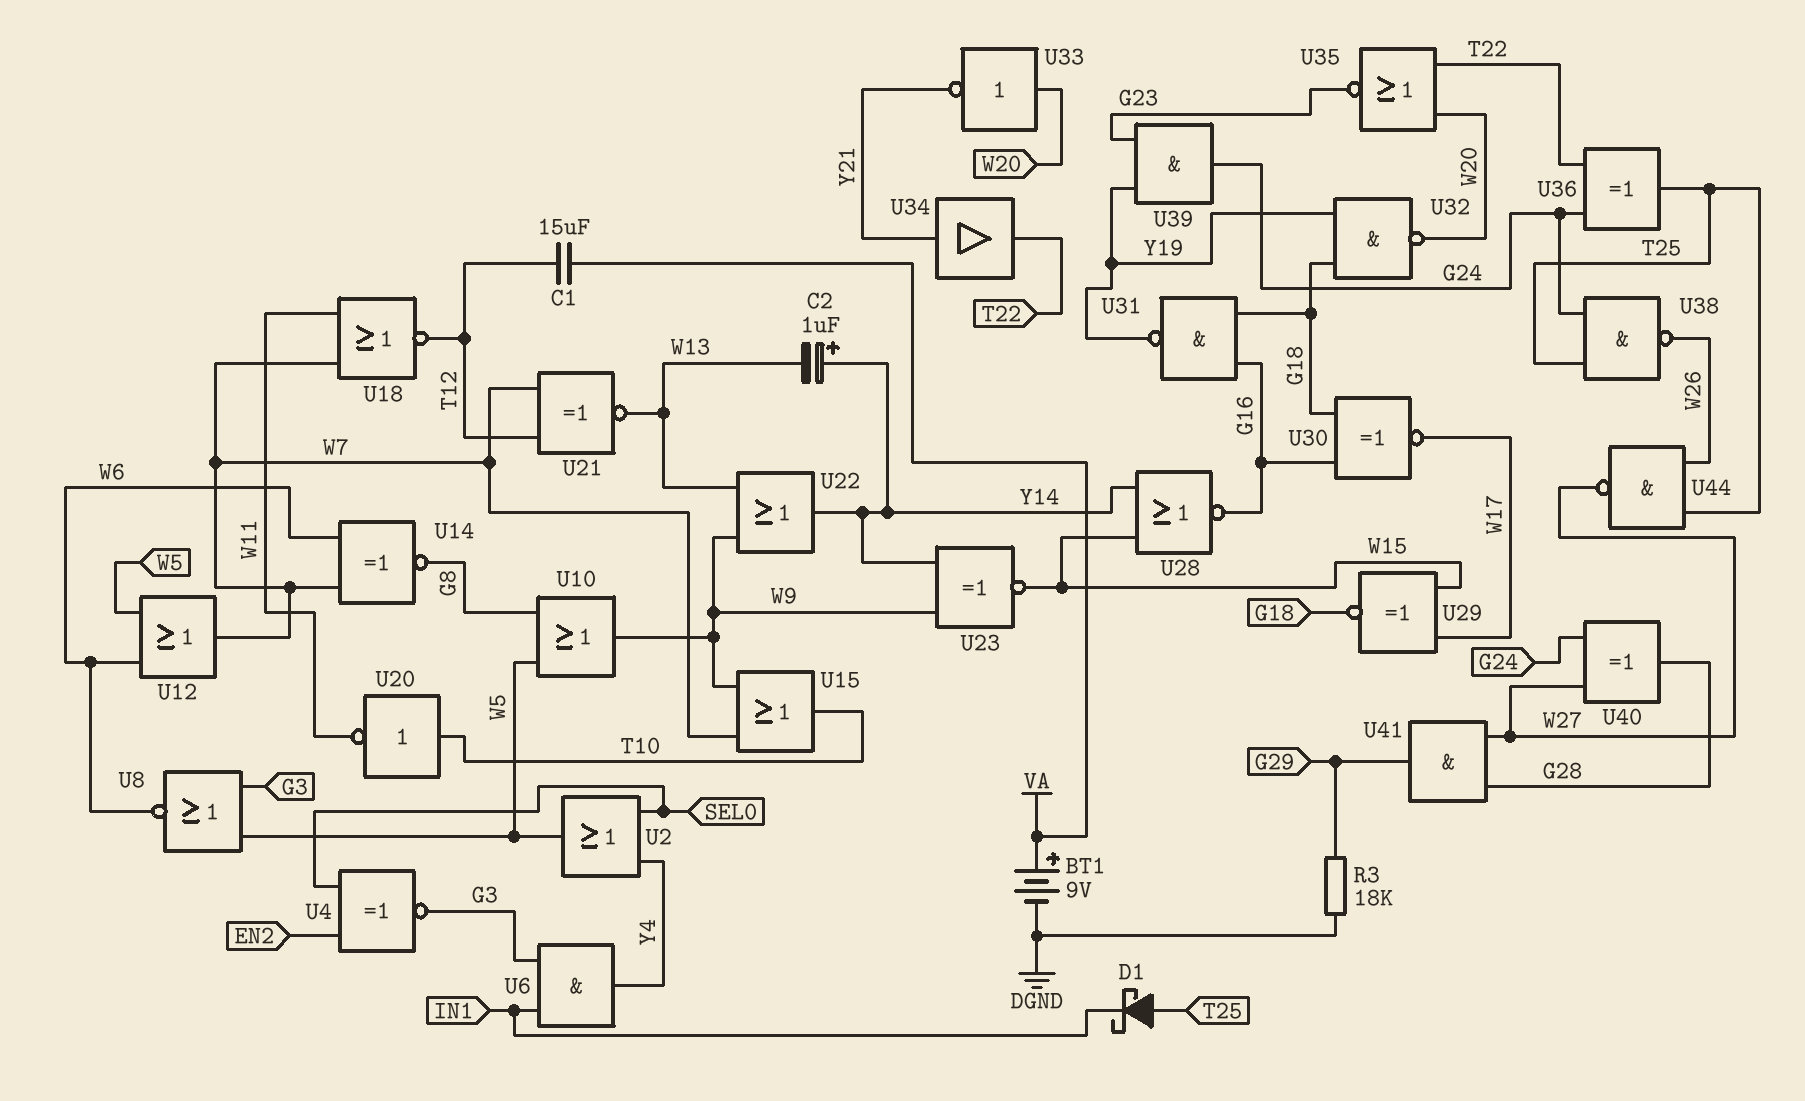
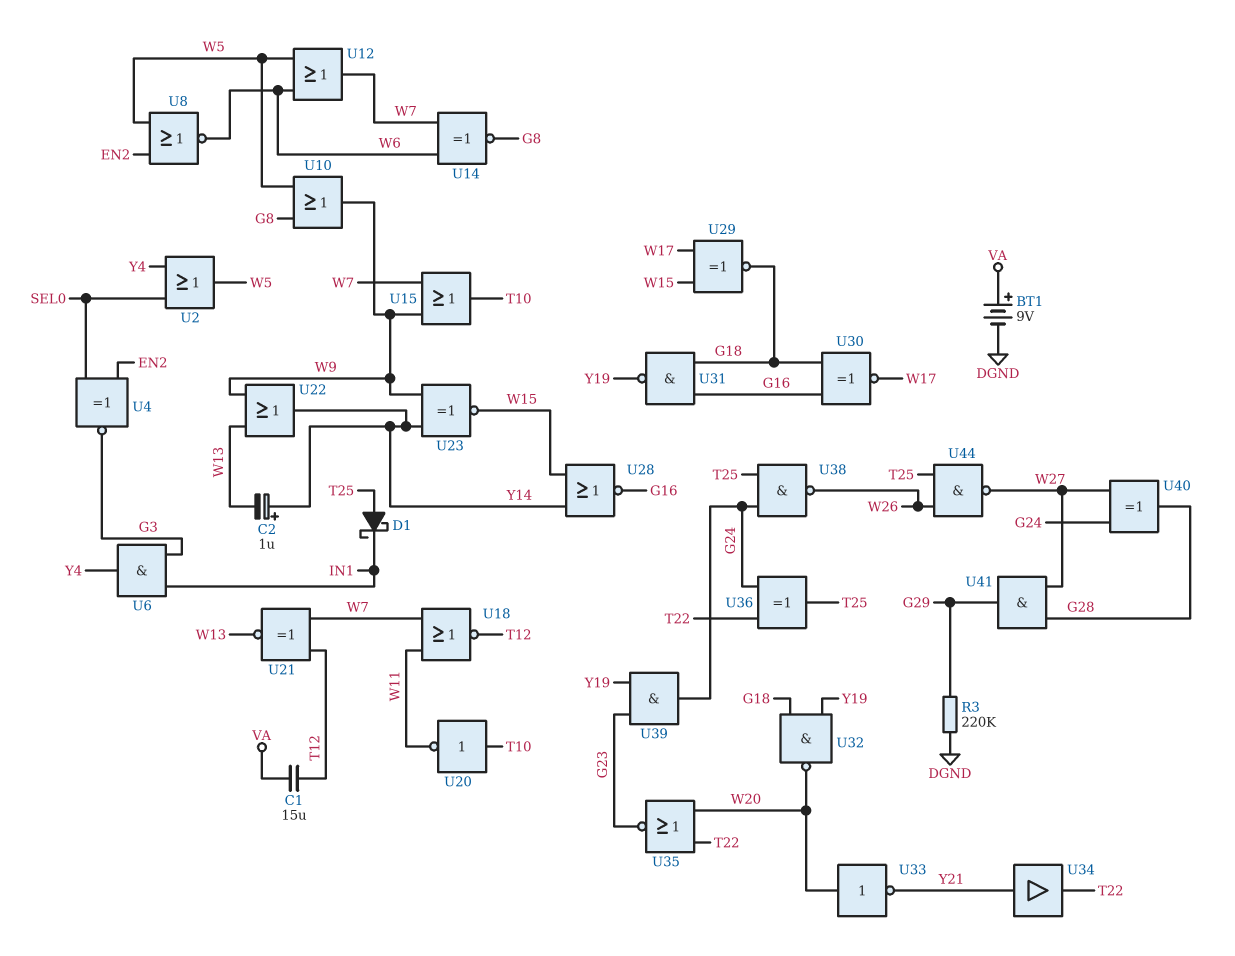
R3: 18k (DGND, G29) -> 220k (DGND, G29)
U8: NOR (in G3, in W5, out W6) -> NOR (in EN2, in W5, out W6)

